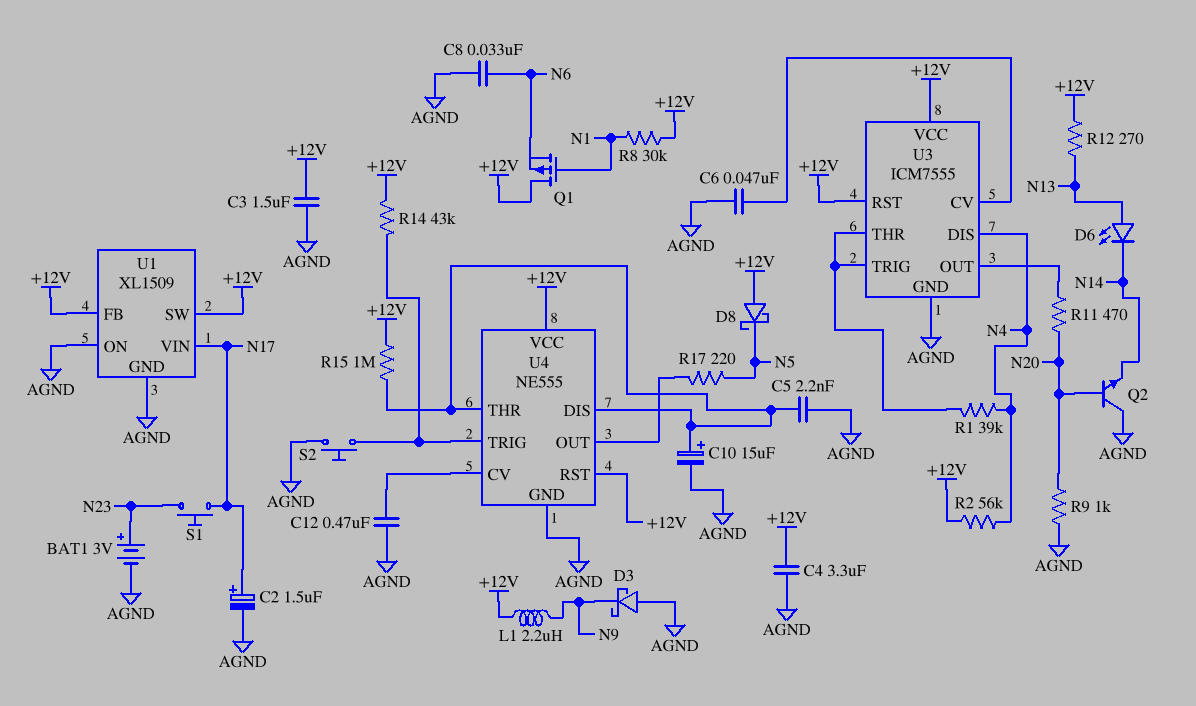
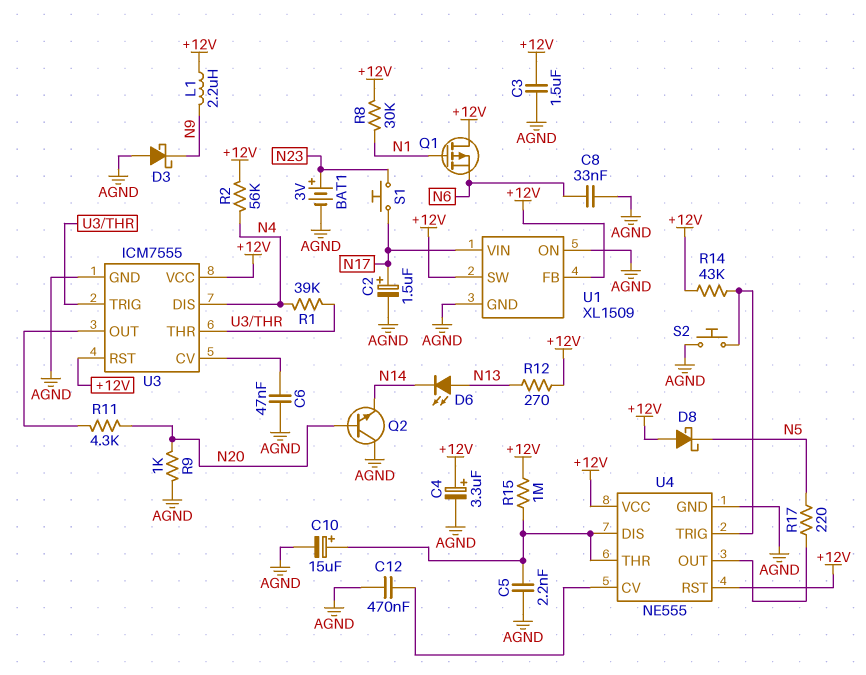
C4: 3.3uF (+12V, AGND) -> 3.3uF (plus +12V, minus AGND)
R11: 470 (N20, U3/OUT) -> 4.3k (N20, U3/OUT)

